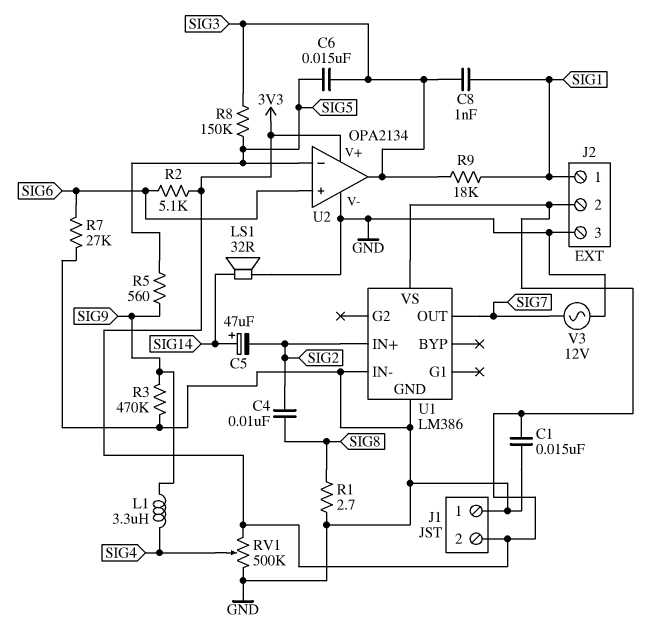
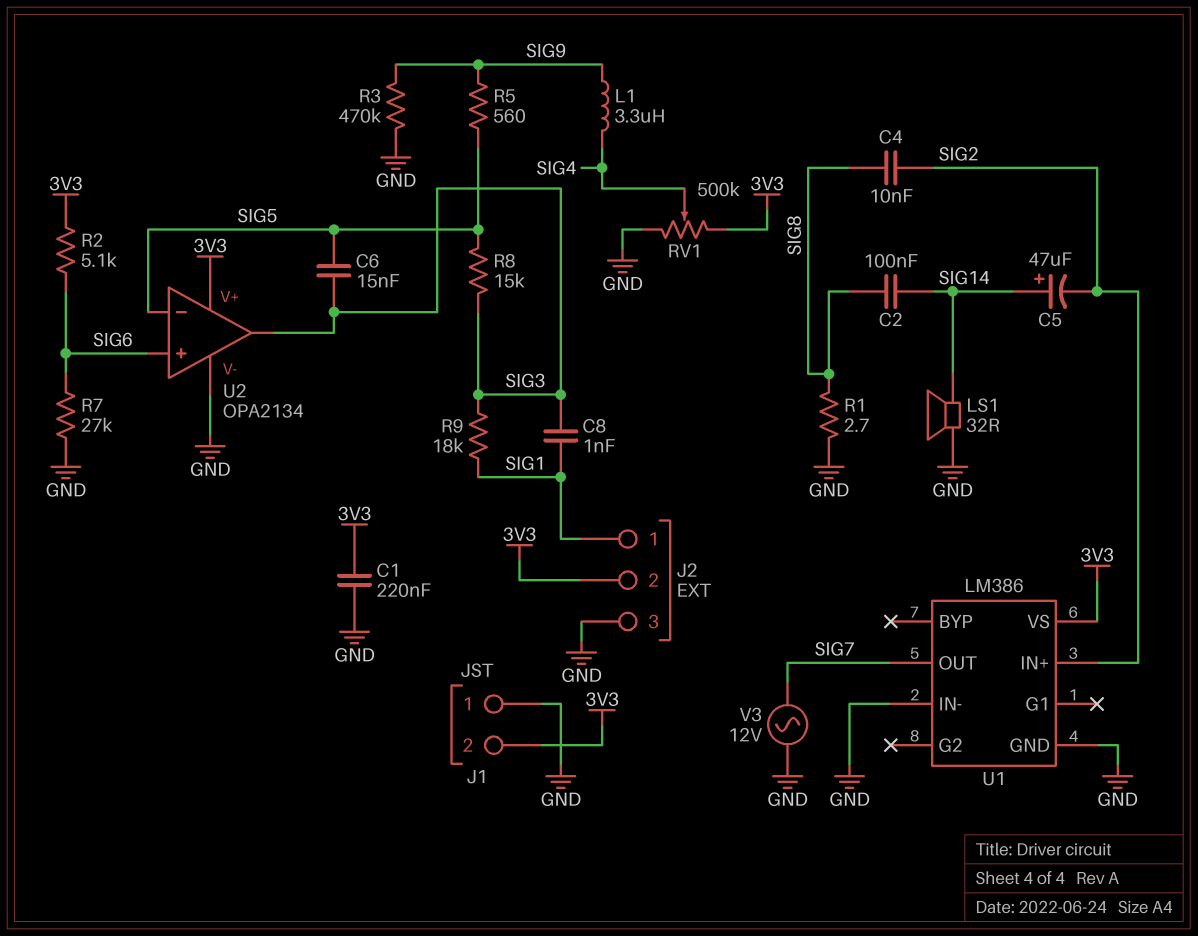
C1: 15nF (3V3, GND) -> 220nF (3V3, GND)
C2: none -> 100nF (SIG8, SIG14)
R8: 150k (SIG3, SIG5) -> 15k (SIG3, SIG5)

